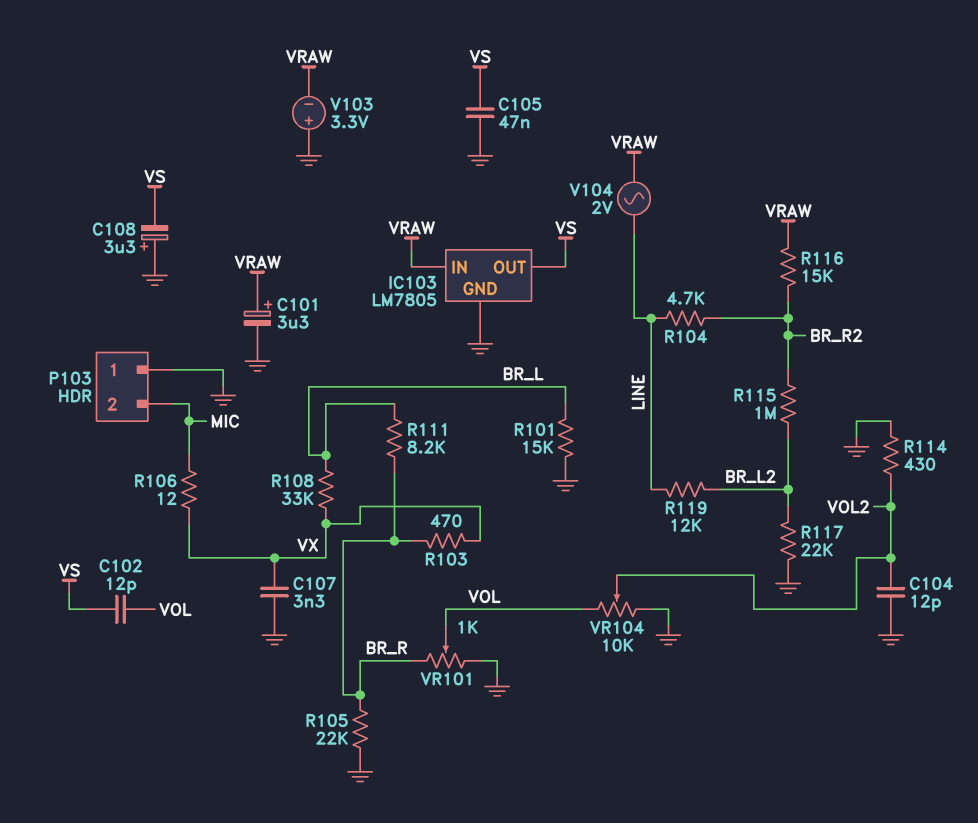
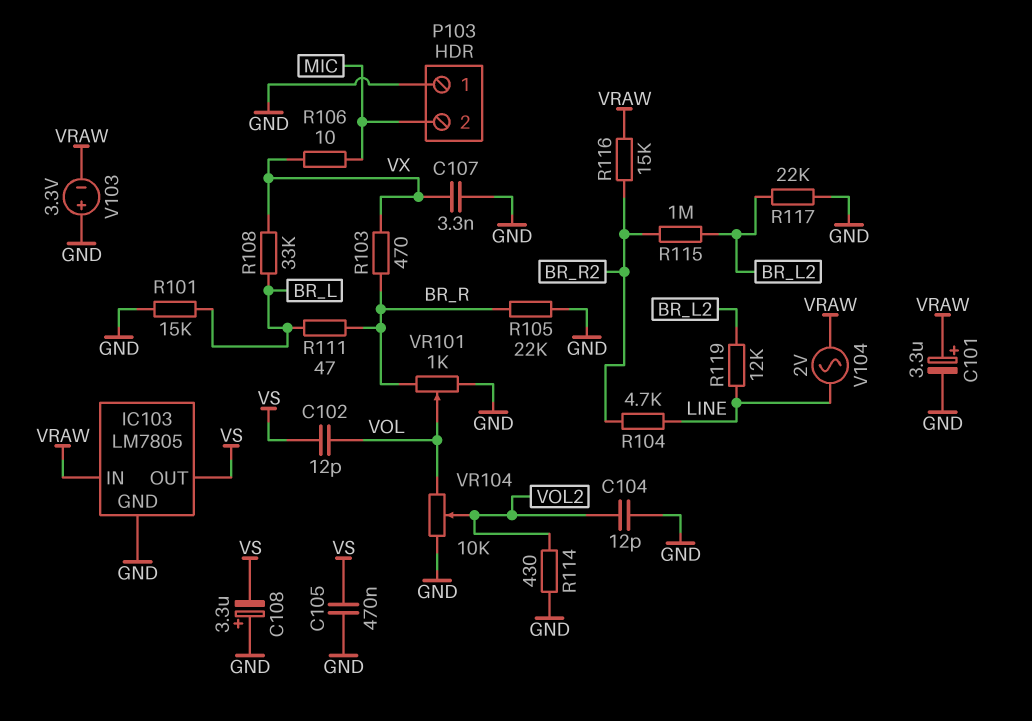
C105: 47nF (GND, VS) -> 470nF (GND, VS)
R106: 12 (MIC, VX) -> 10 (MIC, VX)
R111: 8.2k (BR_L, BR_R) -> 47 (BR_L, BR_R)

